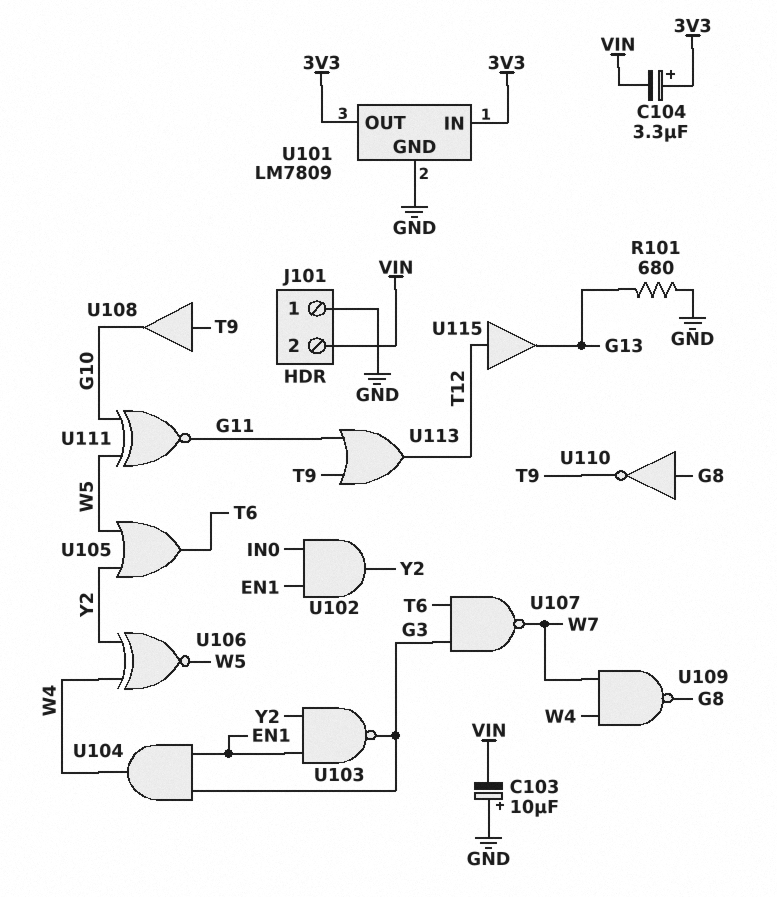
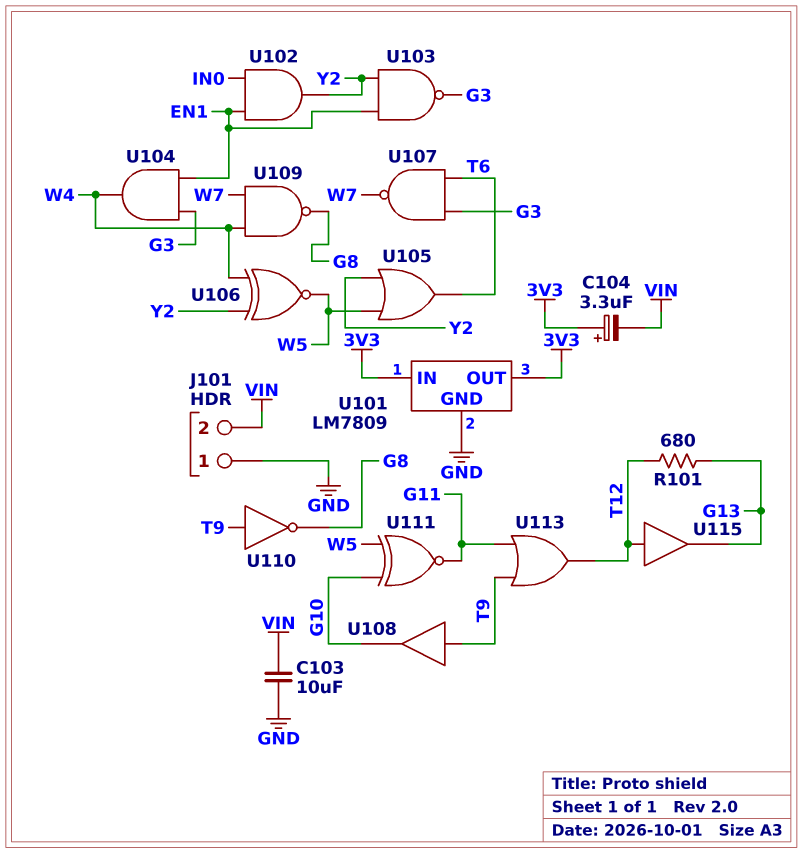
C103: 10uF (plus GND, minus VIN) -> 10uF (GND, VIN)
R101: 680 (G13, GND) -> 680 (G13, T12)
U110: NOT (in G8, out T9) -> NOT (in T9, out G8)

